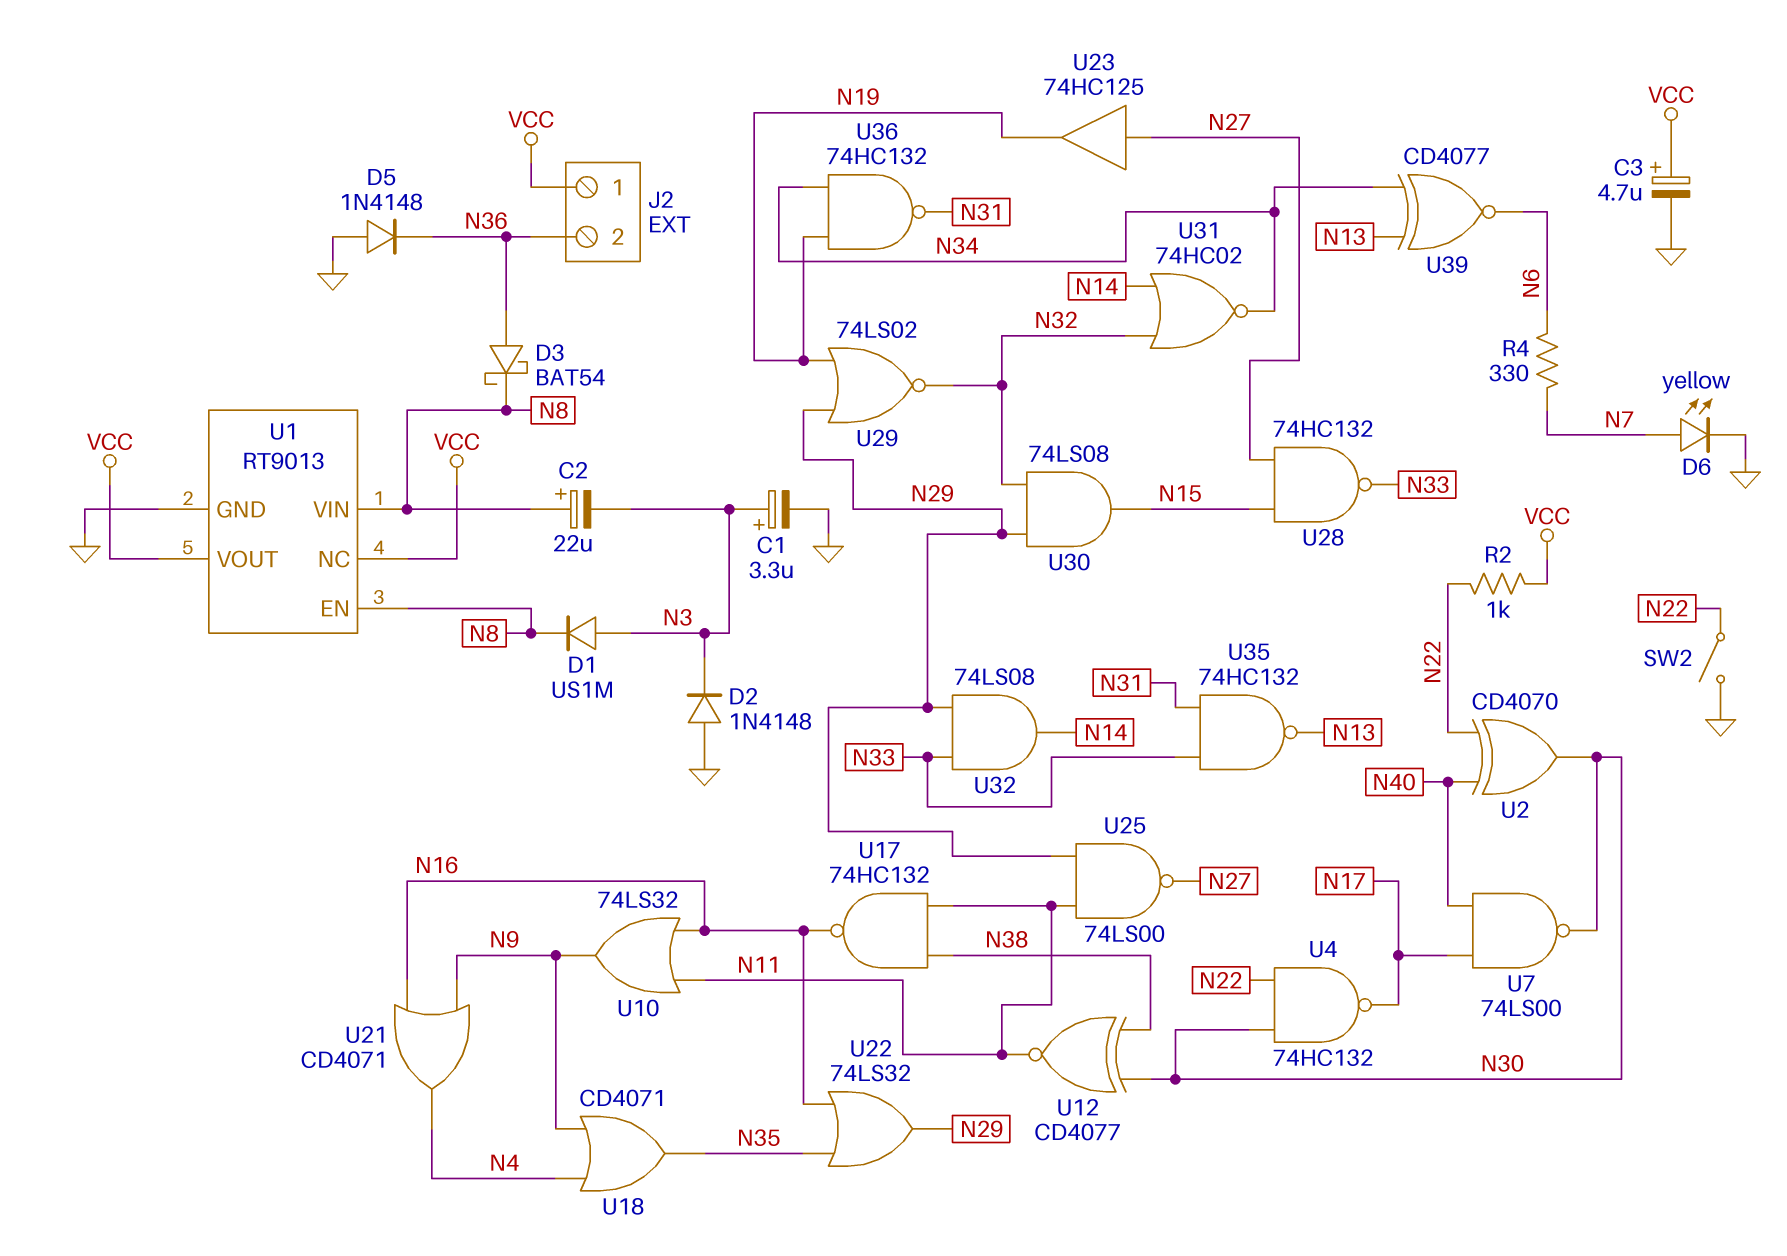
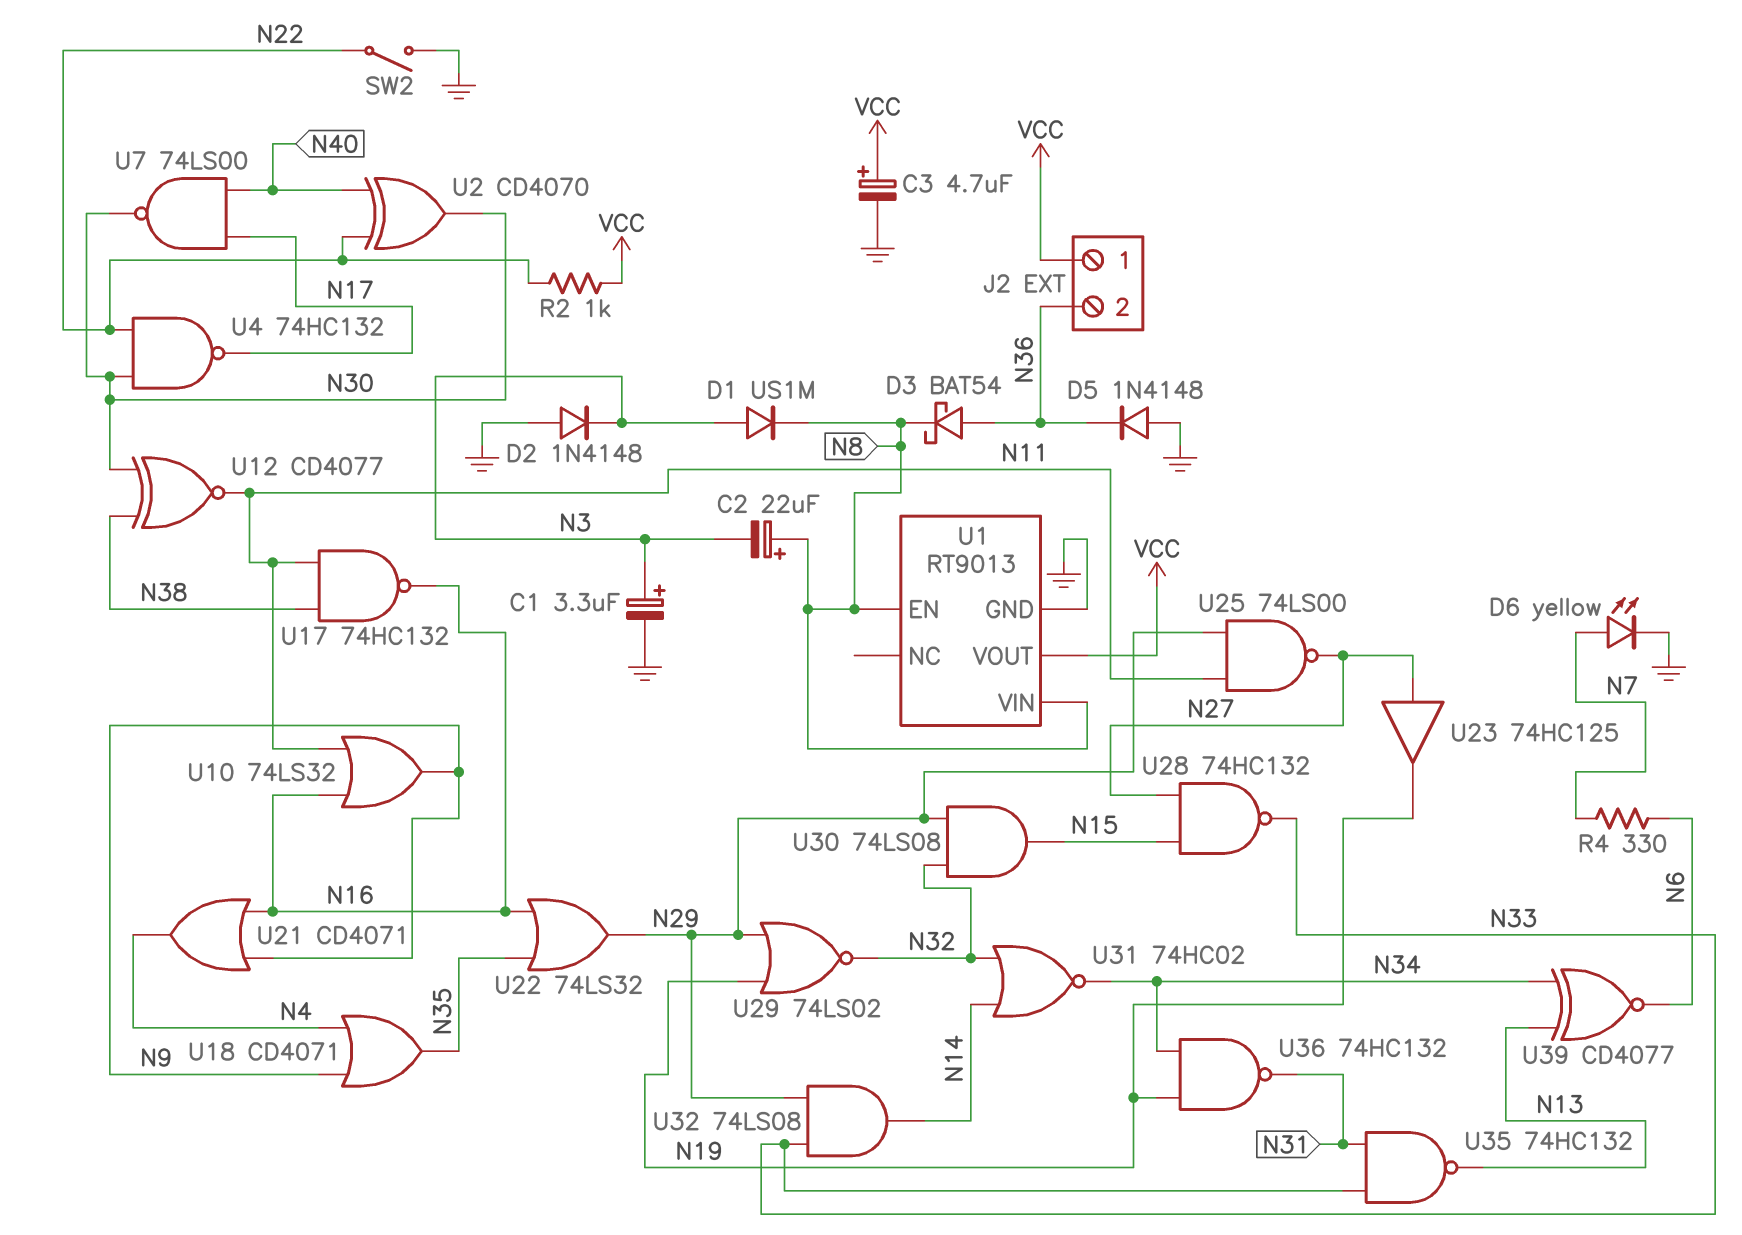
U1 pin NC: VCC -> none

